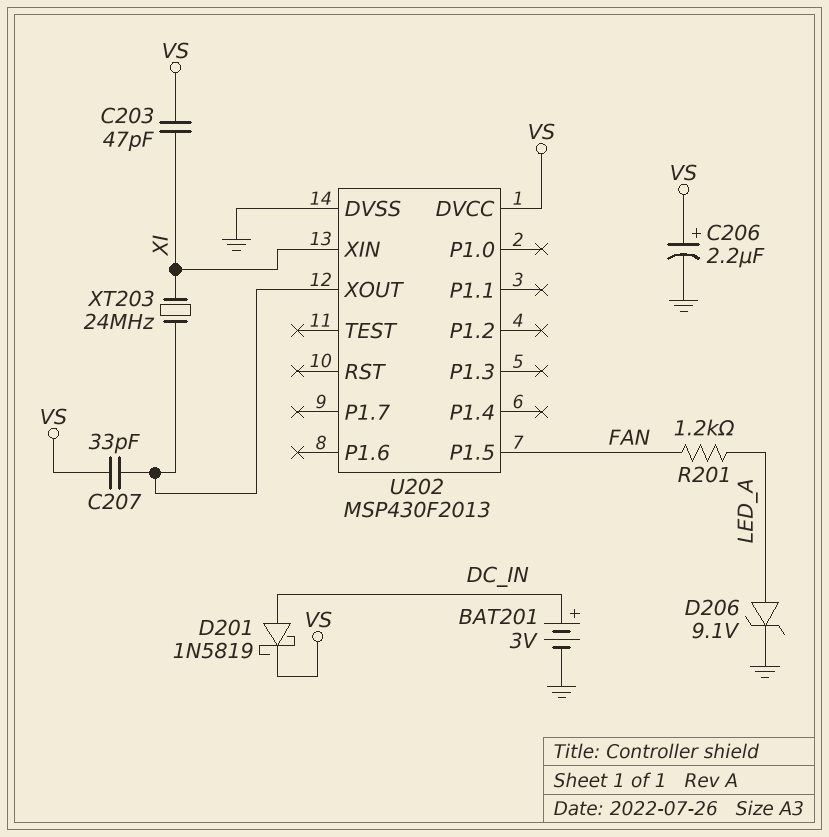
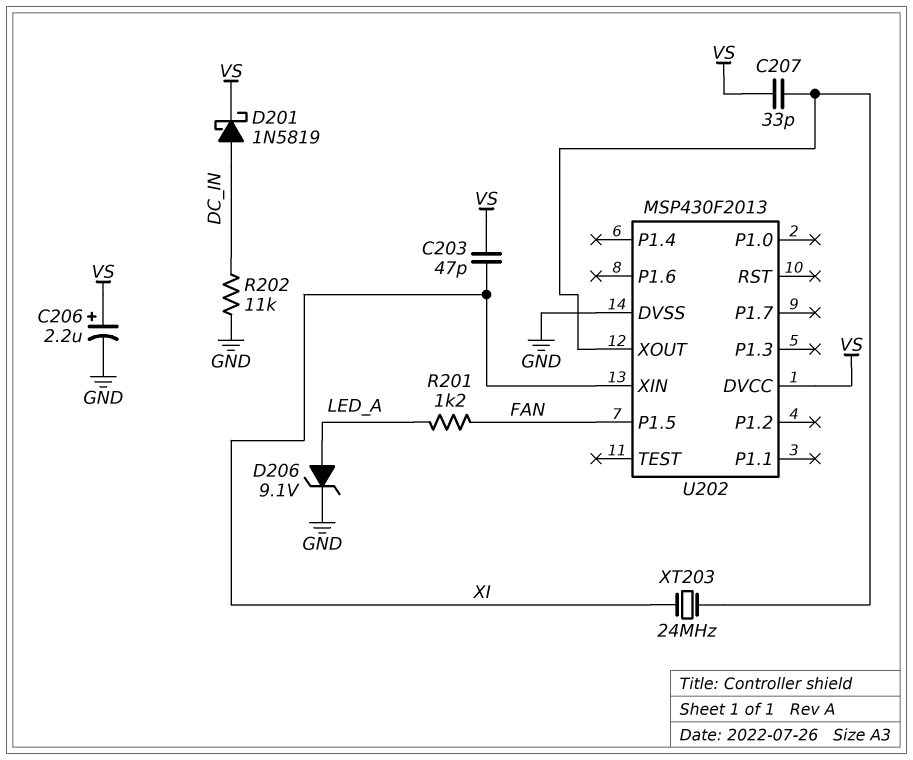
BAT201: 3V (plus DC_IN, minus GND) -> none
R202: none -> 11k (DC_IN, GND)

